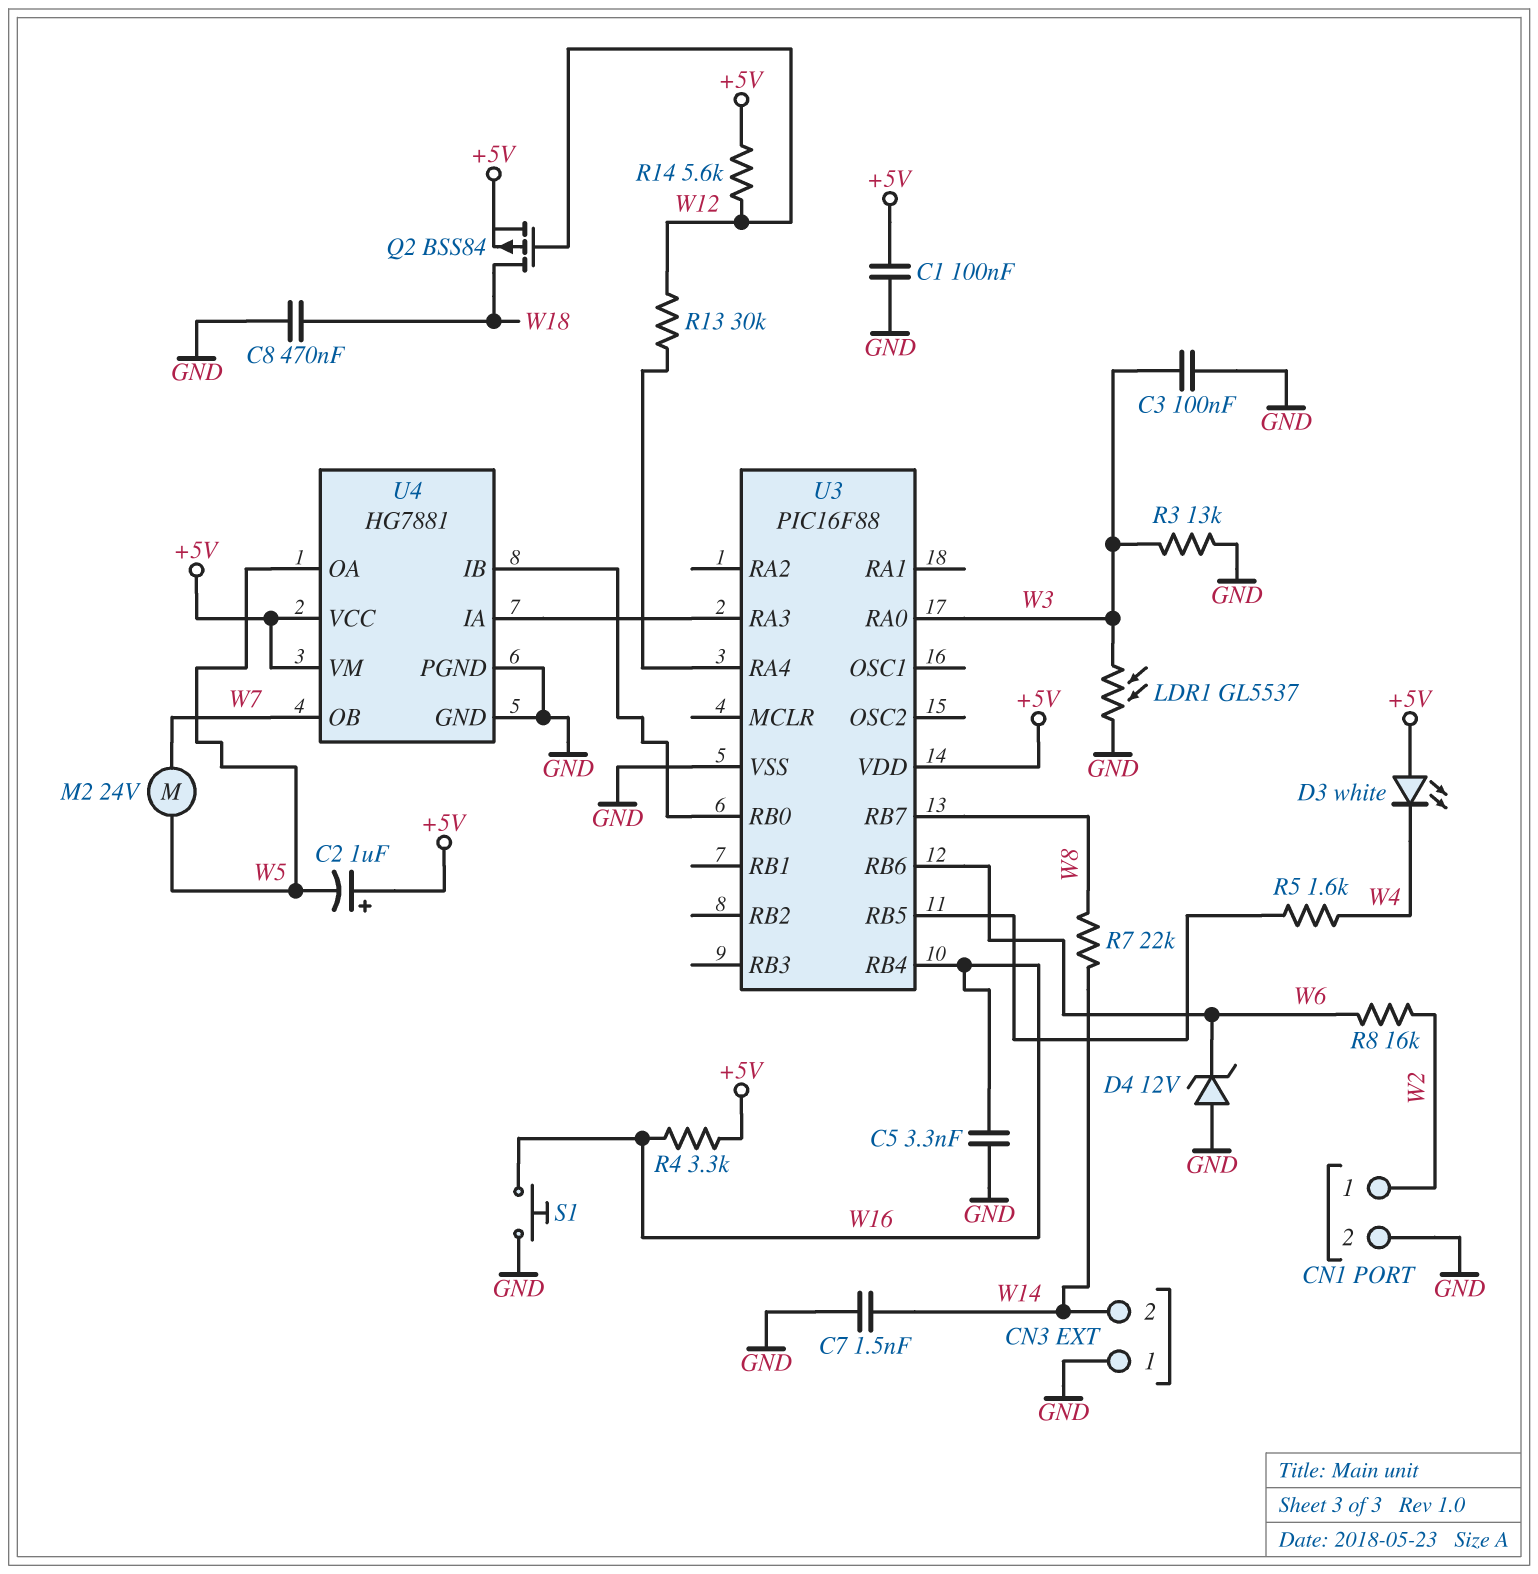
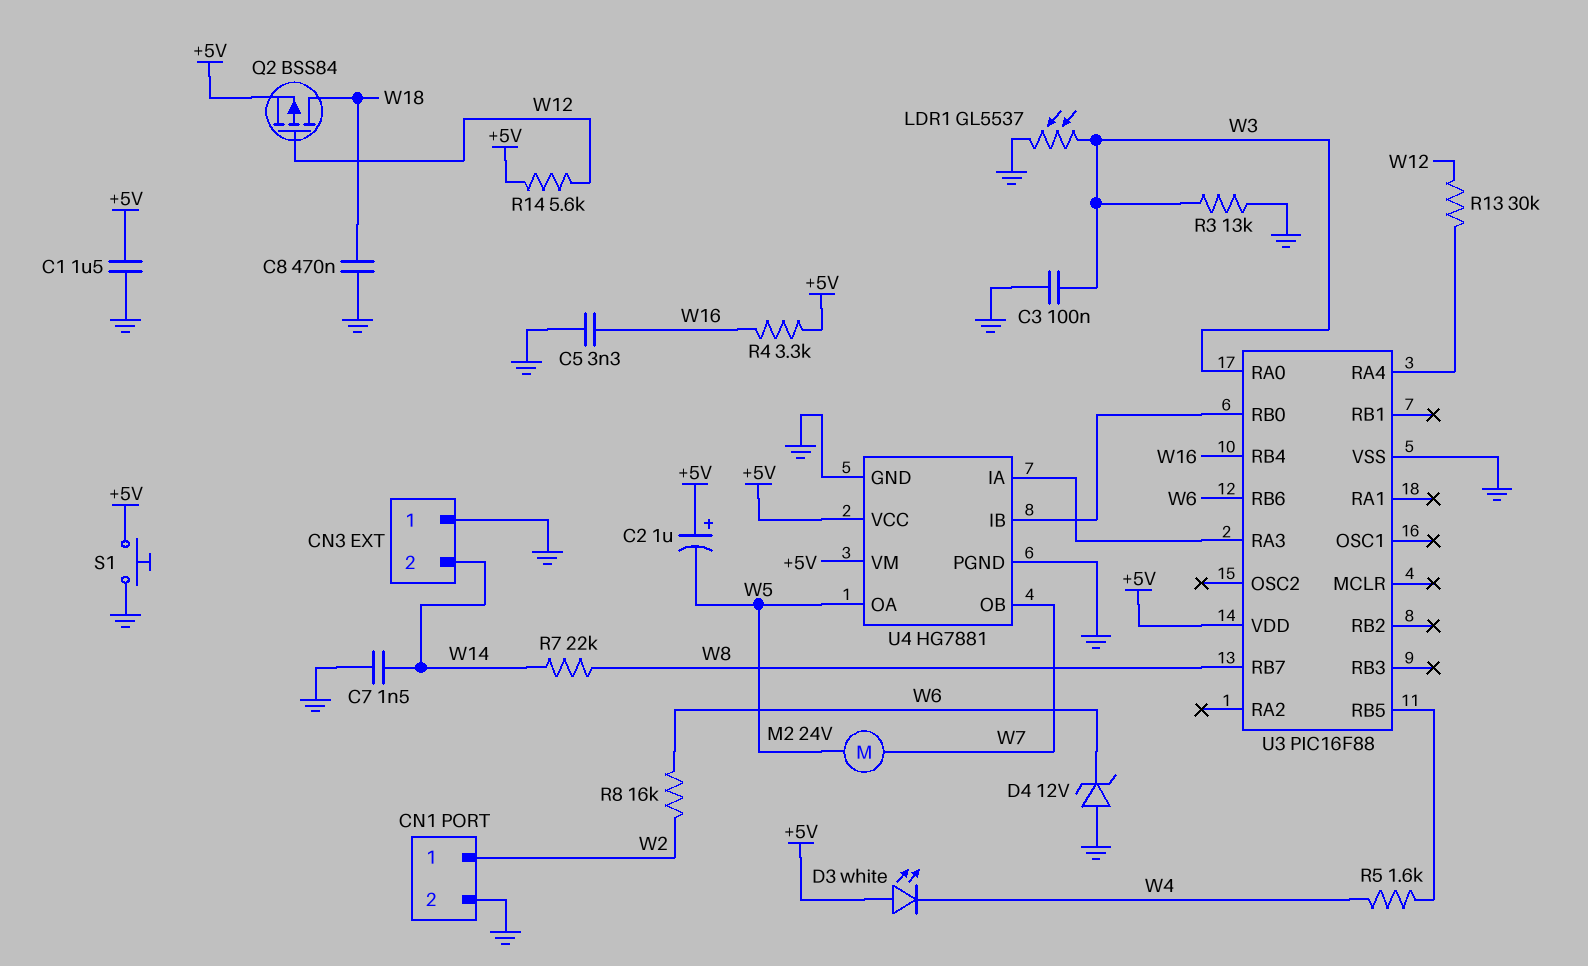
C1: 100nF (+5V, GND) -> 1.5uF (+5V, GND)
S1: button (GND, W16) -> button (+5V, GND)

